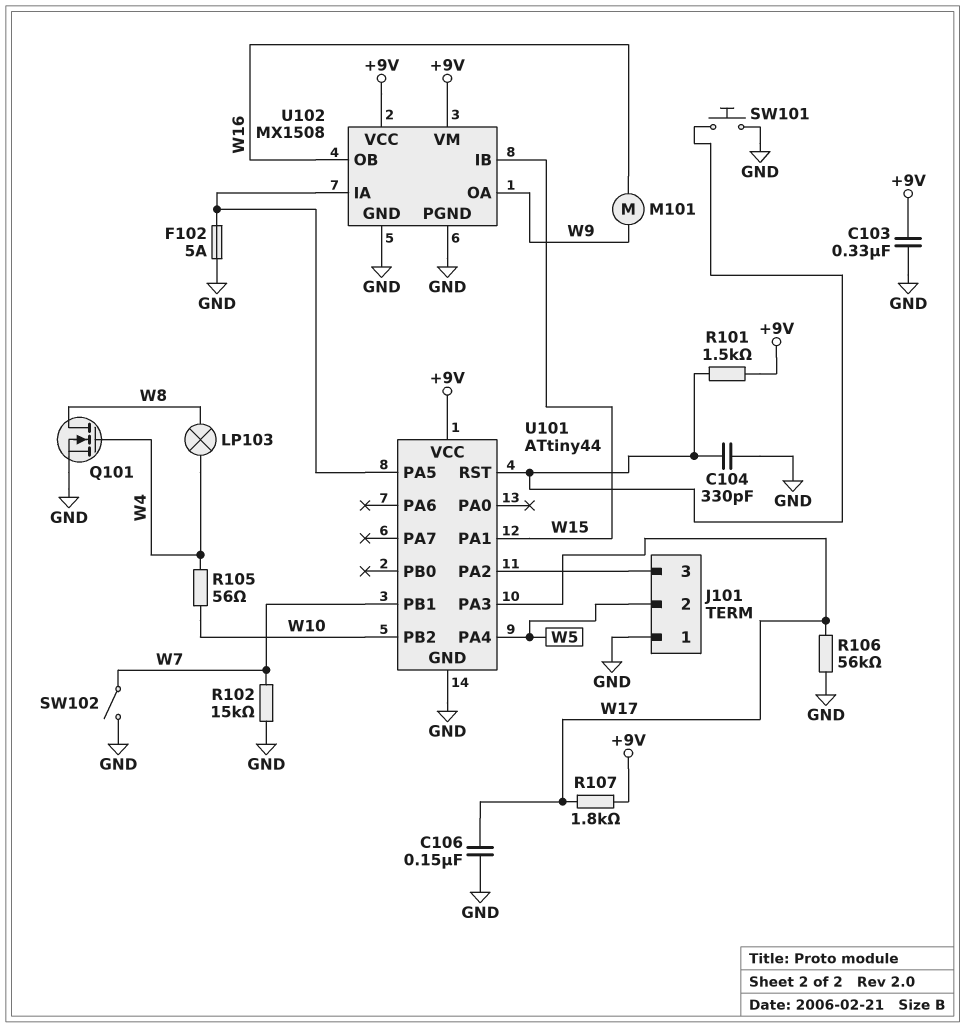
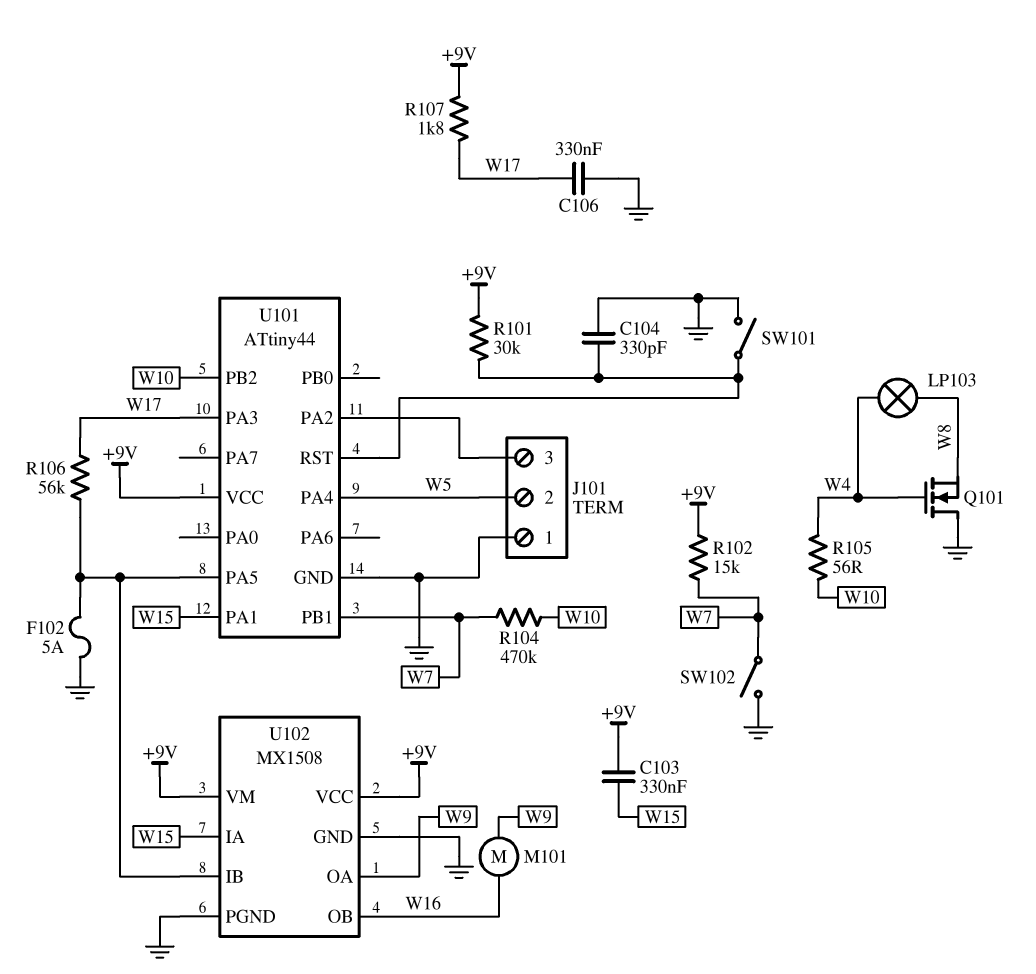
C103: 330nF (+9V, GND) -> 330nF (+9V, W15)
C106: 150nF (GND, W17) -> 330nF (GND, W17)
Q101: NMOS (G W4, D W8, S GND) -> NMOS (G W4, D GND, S W8)
R101: 1.5k (+9V, U101/RST) -> 30k (+9V, U101/RST)
R102: 15k (GND, W7) -> 15k (+9V, W7)
R104: none -> 470k (W7, W10)
R106: 56k (GND, W17) -> 56k (U101/PA5, W17)
SW101: button (GND, U101/RST) -> switch (GND, U101/RST)
U102 pin IA: U101/PA5 -> W15
U102 pin IB: W15 -> U101/PA5

